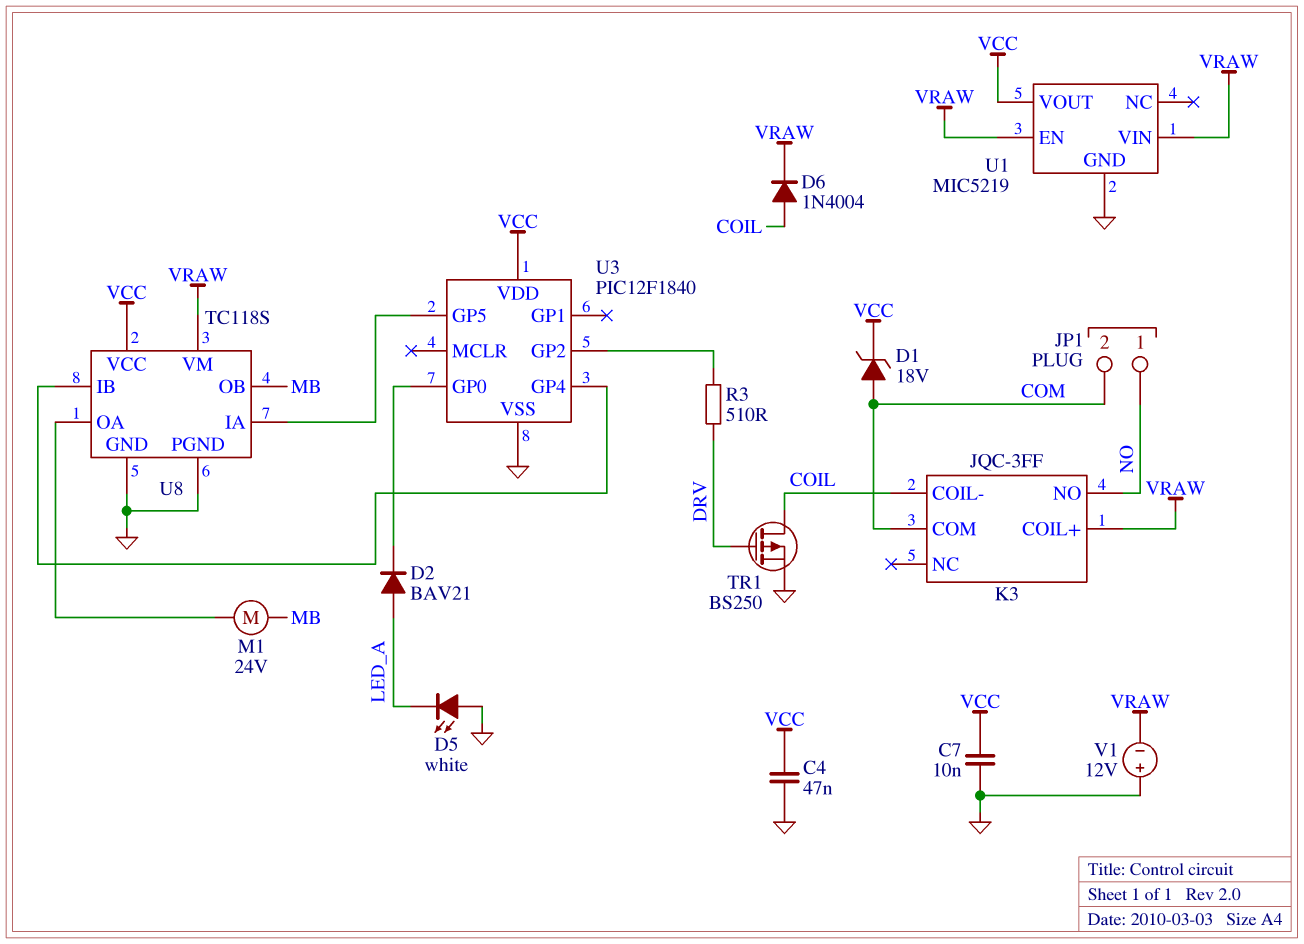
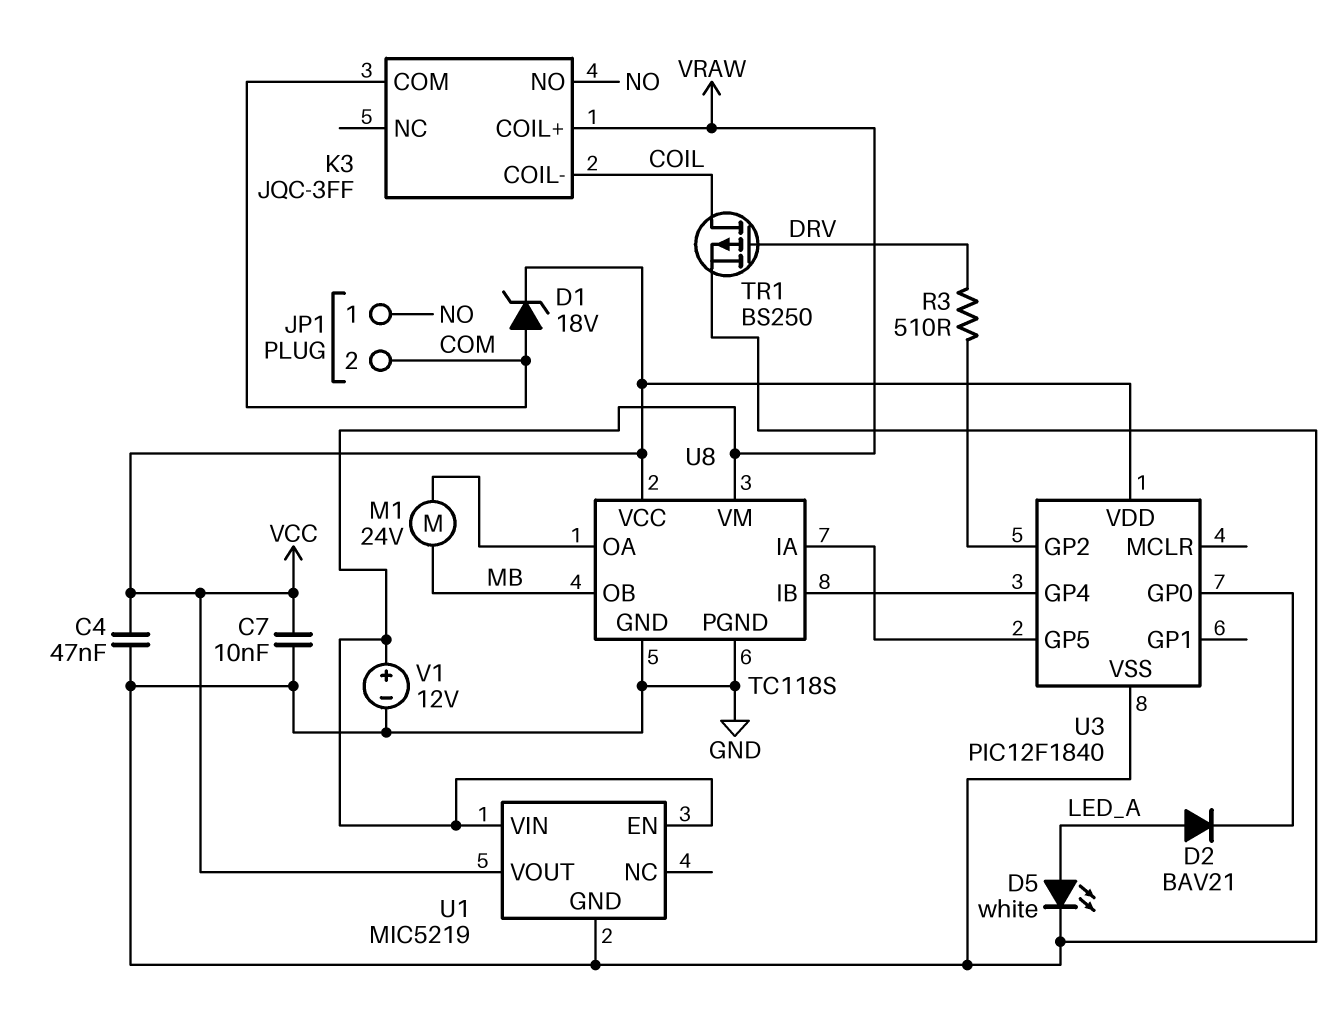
D5: LED white (A GND, K LED_A) -> LED white (A LED_A, K GND)
D6: diode 1N4004 (A COIL, K VRAW) -> none
V1: 12V (plus GND, minus VRAW) -> 12V (plus VRAW, minus GND)

